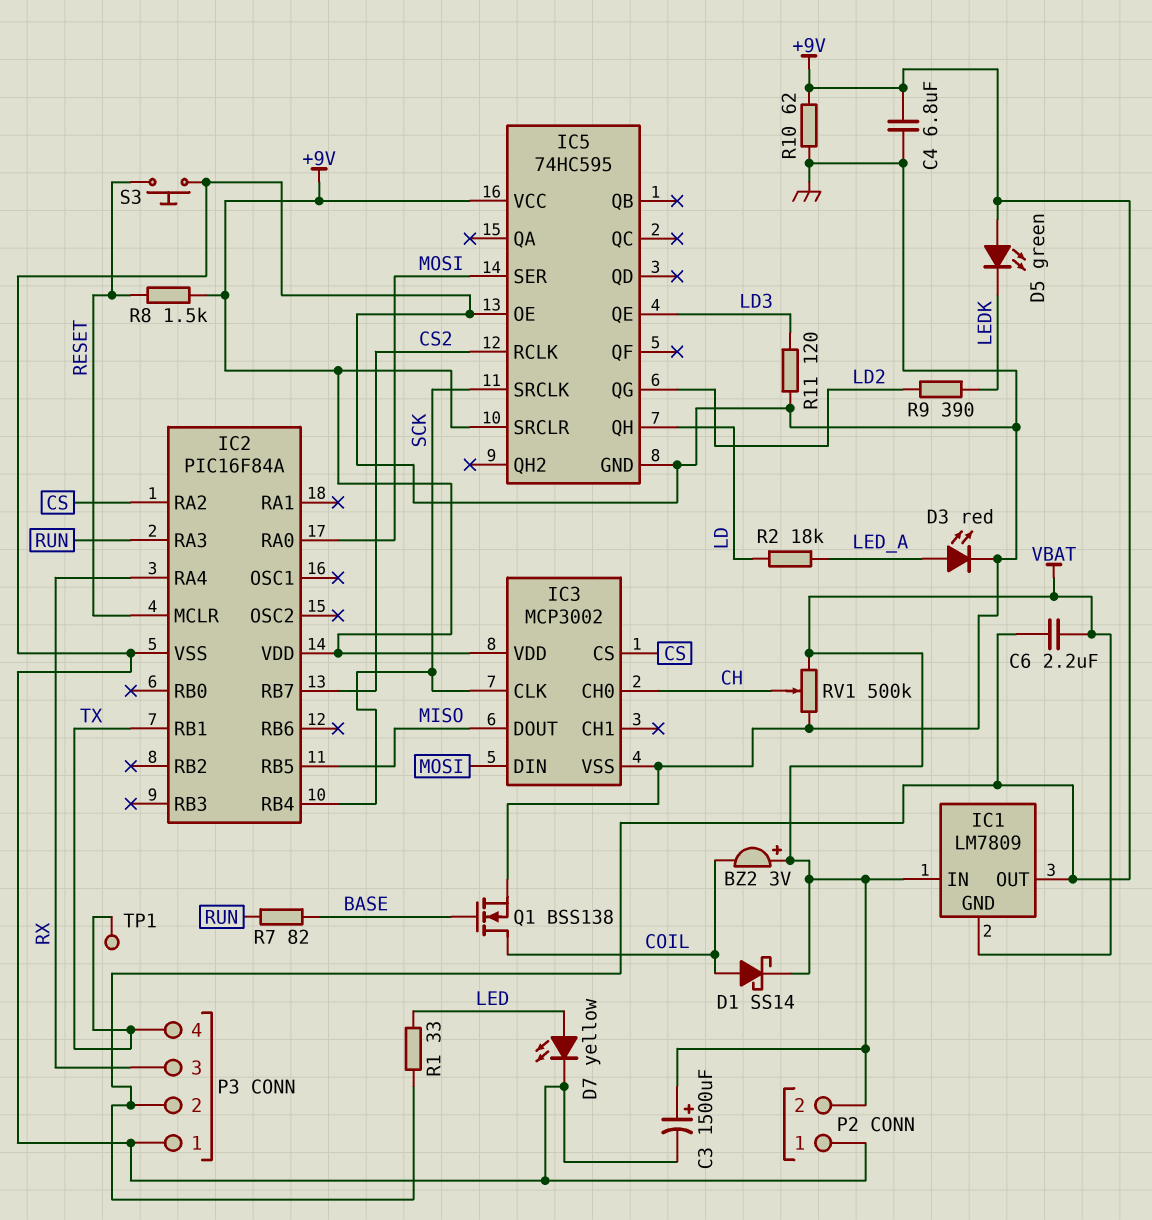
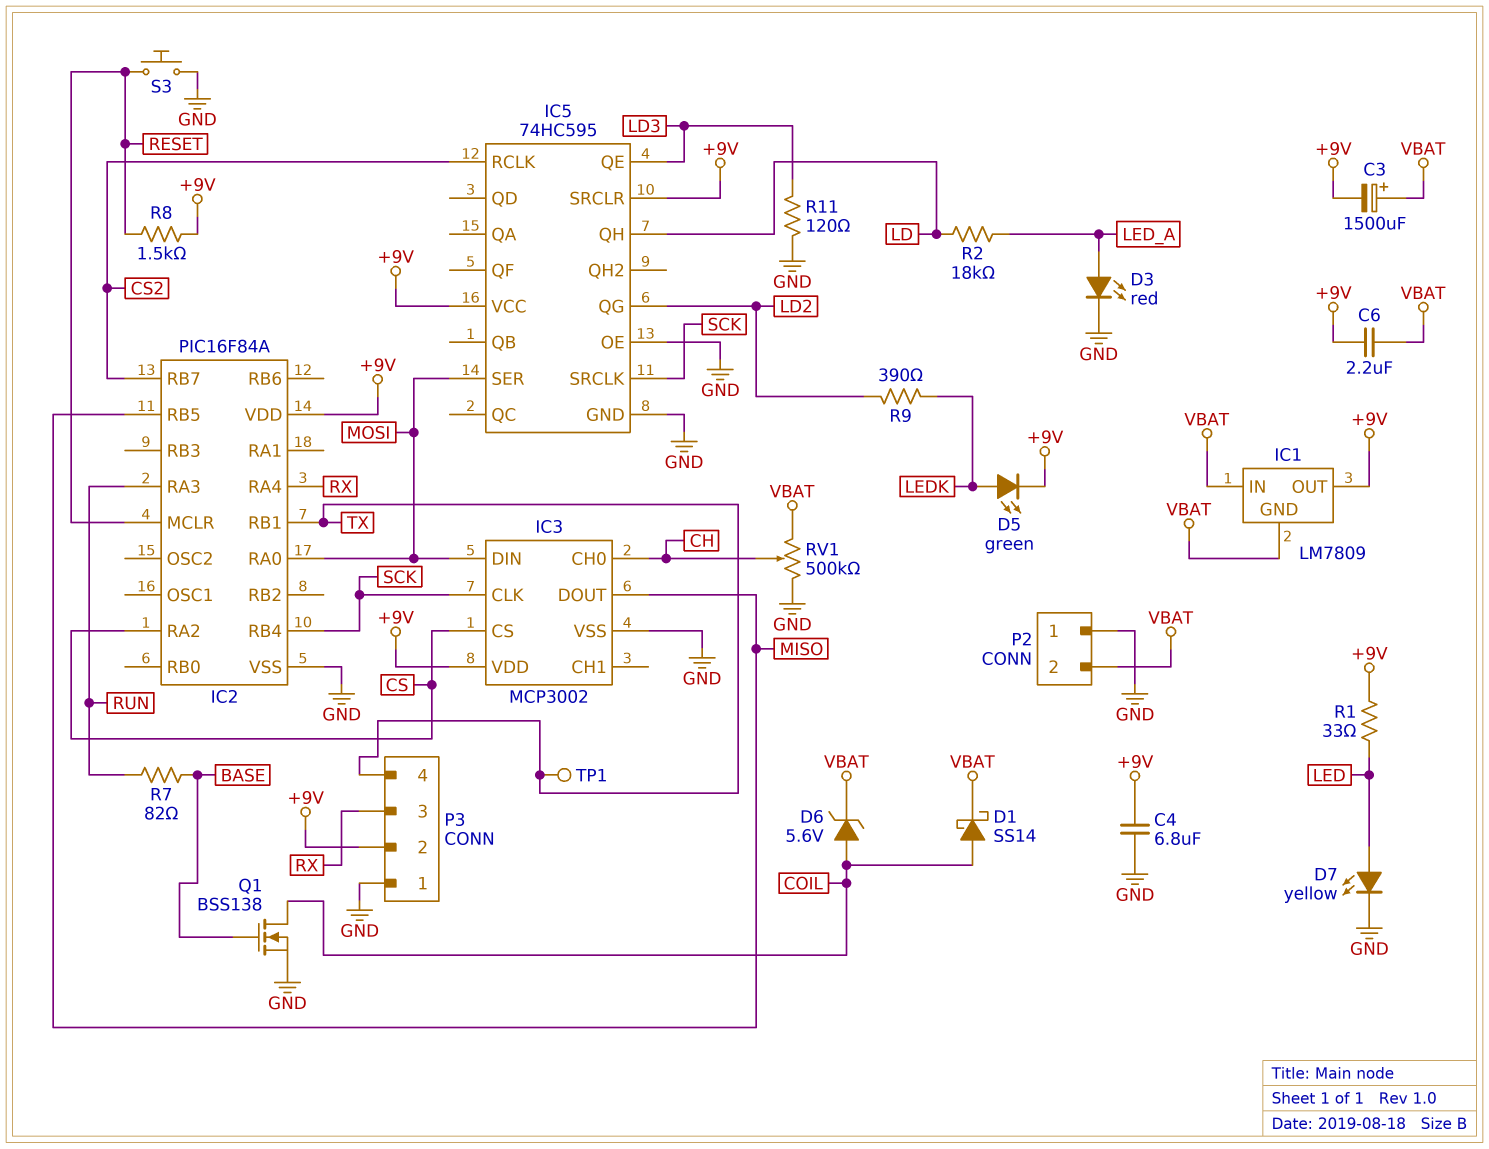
BZ2: buzzer 3V (plus VBAT, minus COIL) -> none
C3: 1500uF (plus VBAT, minus GND) -> 1500uF (plus VBAT, minus +9V)
D5: LED green (A +9V, K LEDK) -> LED green (A LEDK, K +9V)
D6: none -> zener 5.6V (A COIL, K VBAT)
R10: 62 (+9V, GND) -> none

